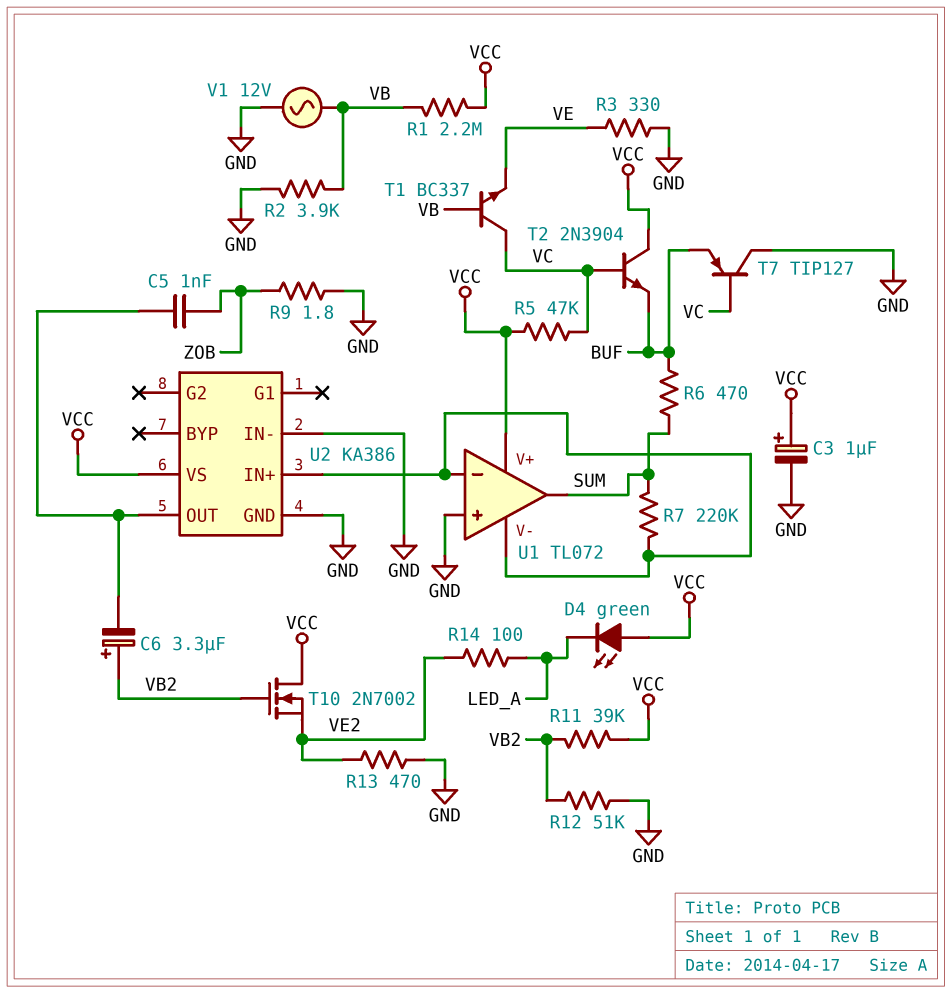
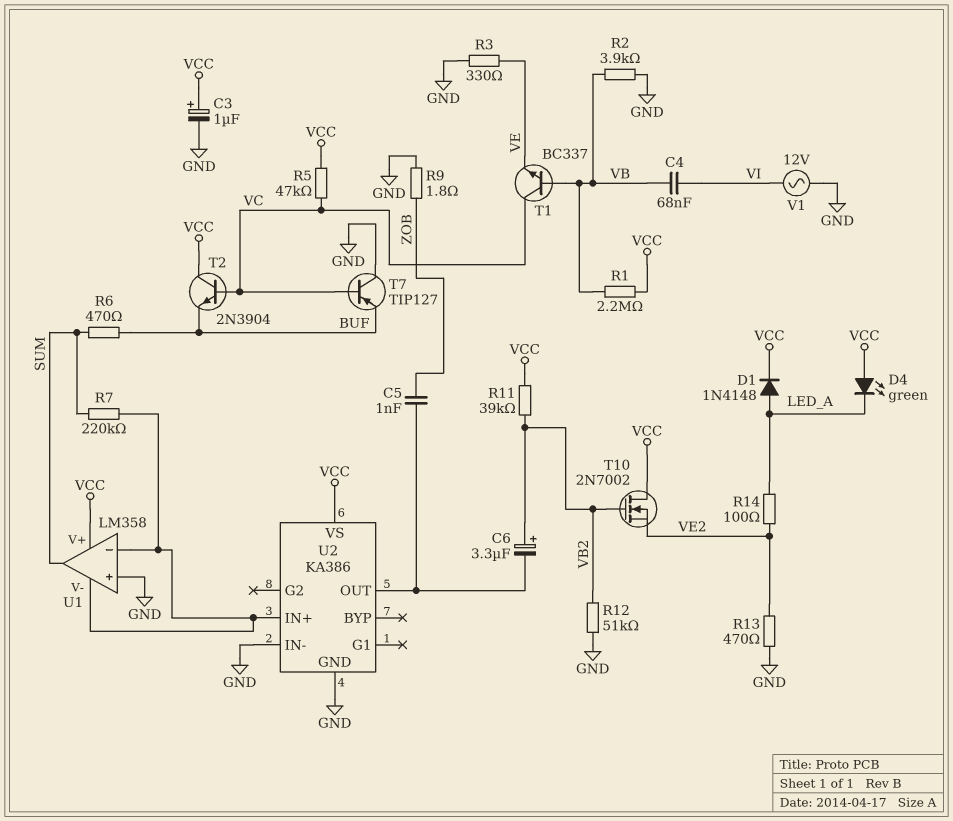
C4: none -> 68nF (VB, VI)
D1: none -> diode 1N4148 (A LED_A, K VCC)
U1: TL072 -> LM358
V1: AC 12V (GND, VB) -> AC 12V (GND, VI)

